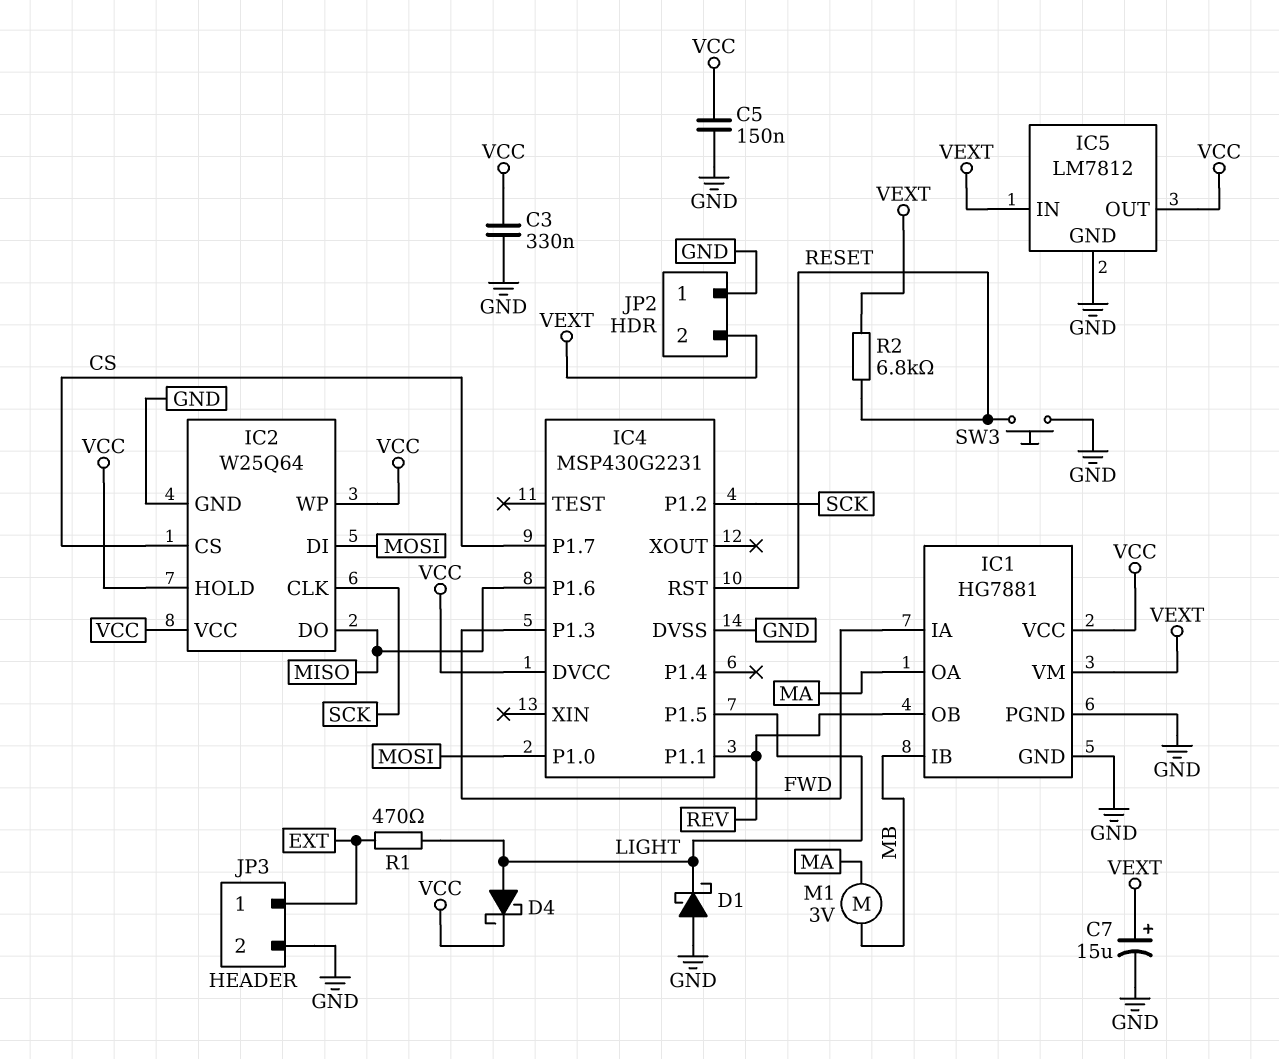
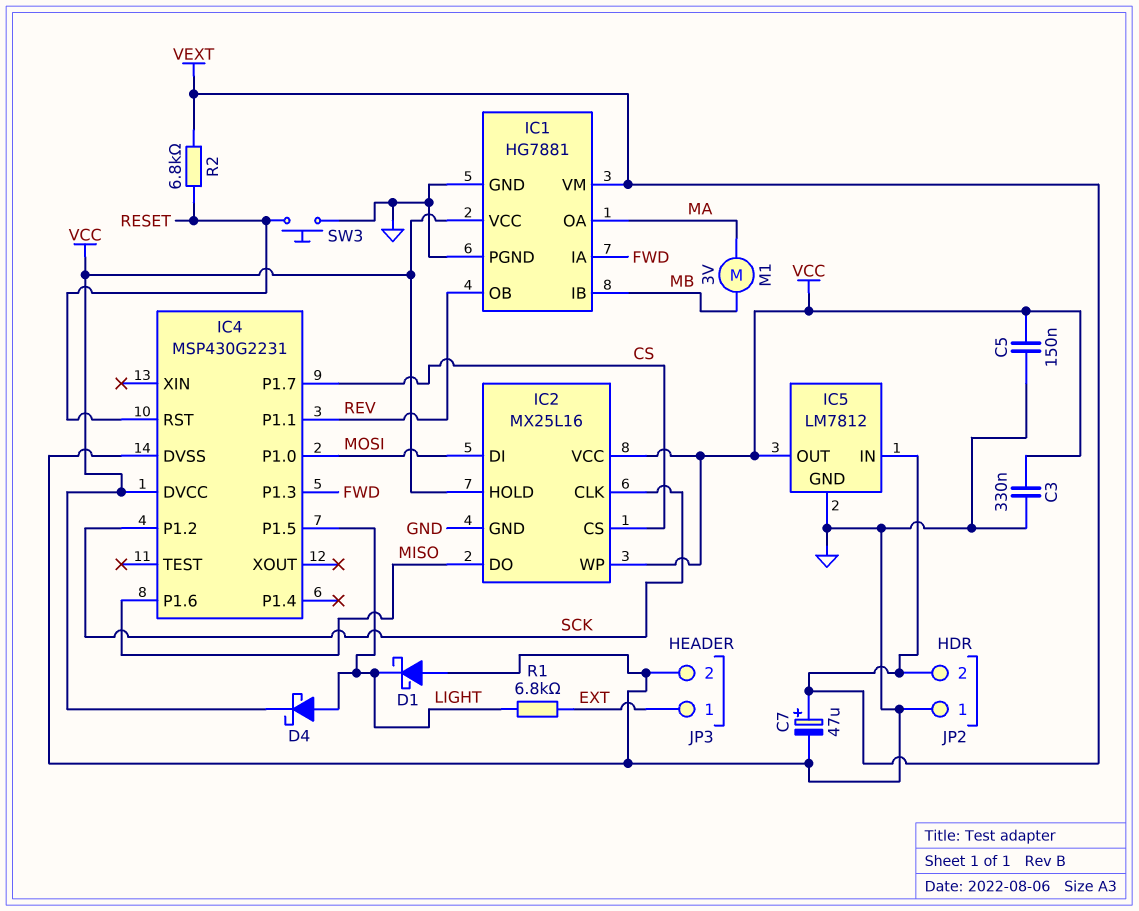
C7: 15uF (plus VEXT, minus GND) -> 47uF (plus VEXT, minus GND)
IC2: W25Q64 -> MX25L16
R1: 470 (EXT, LIGHT) -> 6.8k (EXT, LIGHT)

